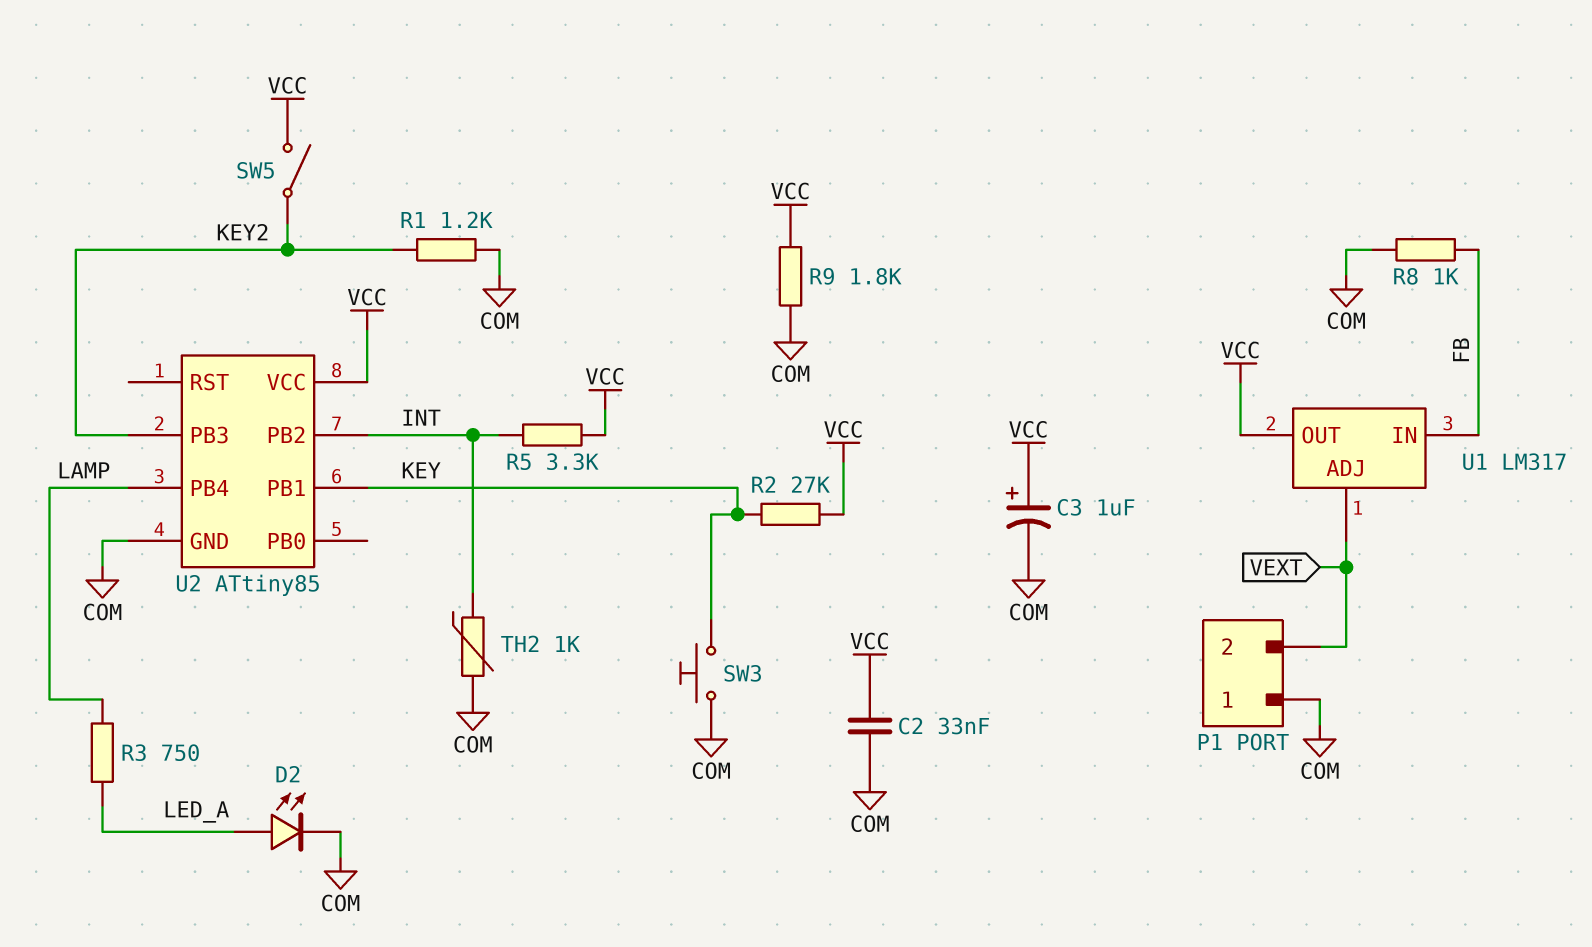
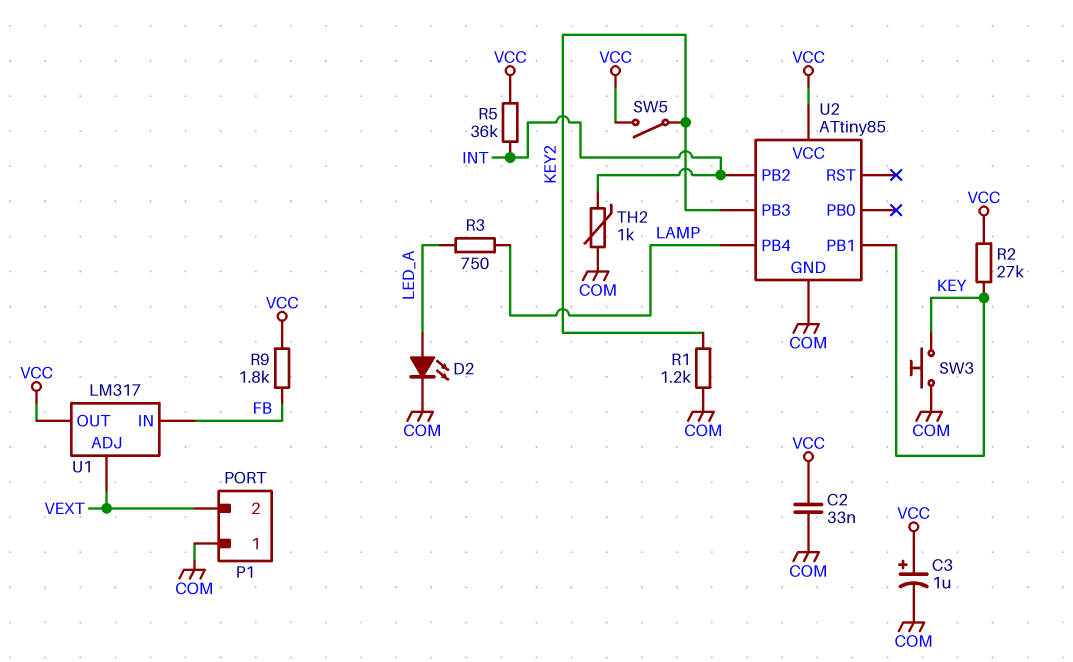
R5: 3.3k (INT, VCC) -> 36k (INT, VCC)
R8: 1k (COM, FB) -> none
R9: 1.8k (COM, VCC) -> 1.8k (FB, VCC)

